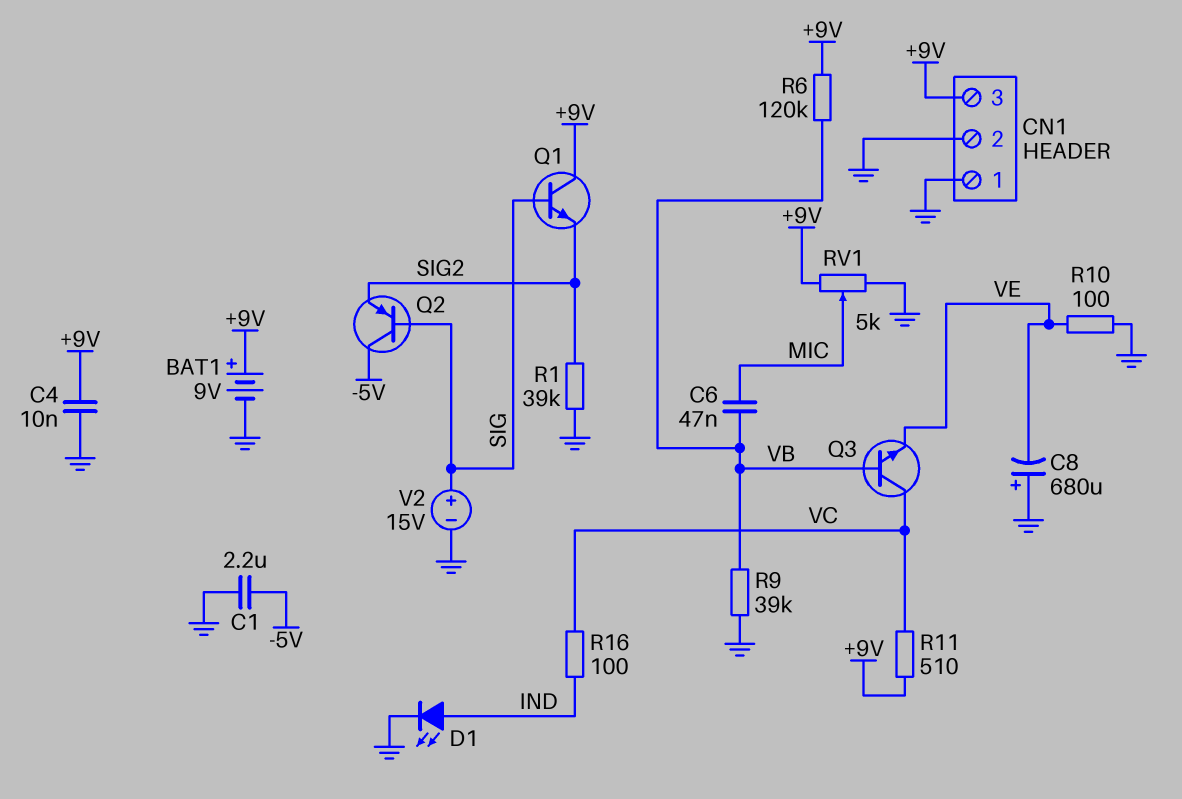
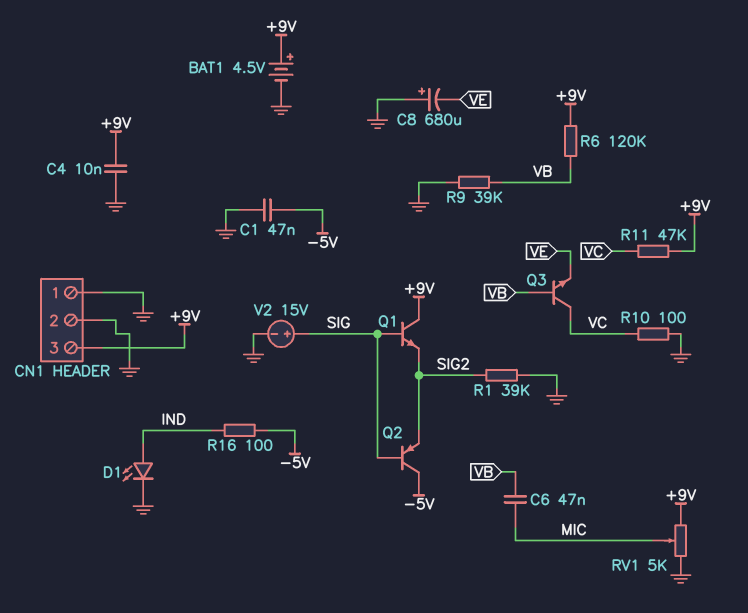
BAT1: 9V (plus +9V, minus GND) -> 4.5V (plus +9V, minus GND)
C1: 2.2uF (-5V, GND) -> 47nF (-5V, GND)
R10: 100 (GND, VE) -> 100 (GND, VC)
R11: 510 (+9V, VC) -> 47k (+9V, VC)
R16: 100 (IND, VC) -> 100 (-5V, IND)

